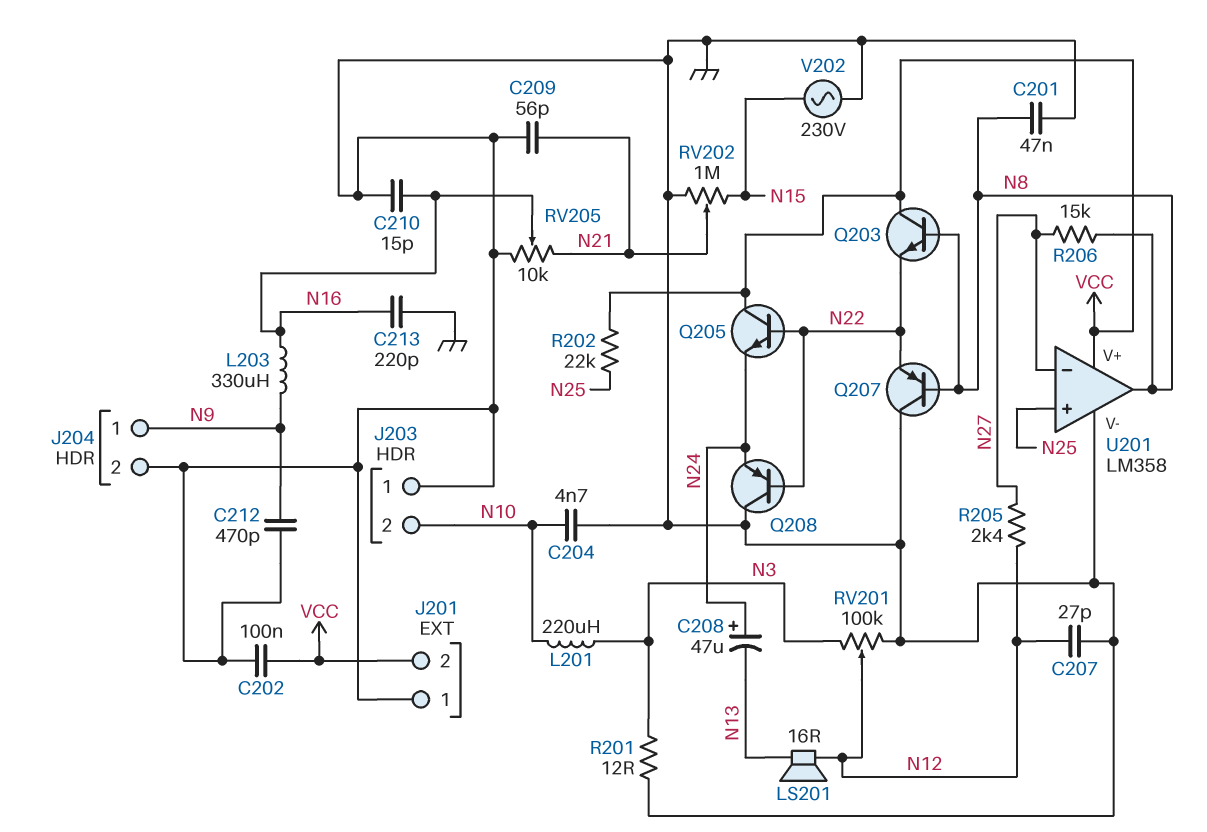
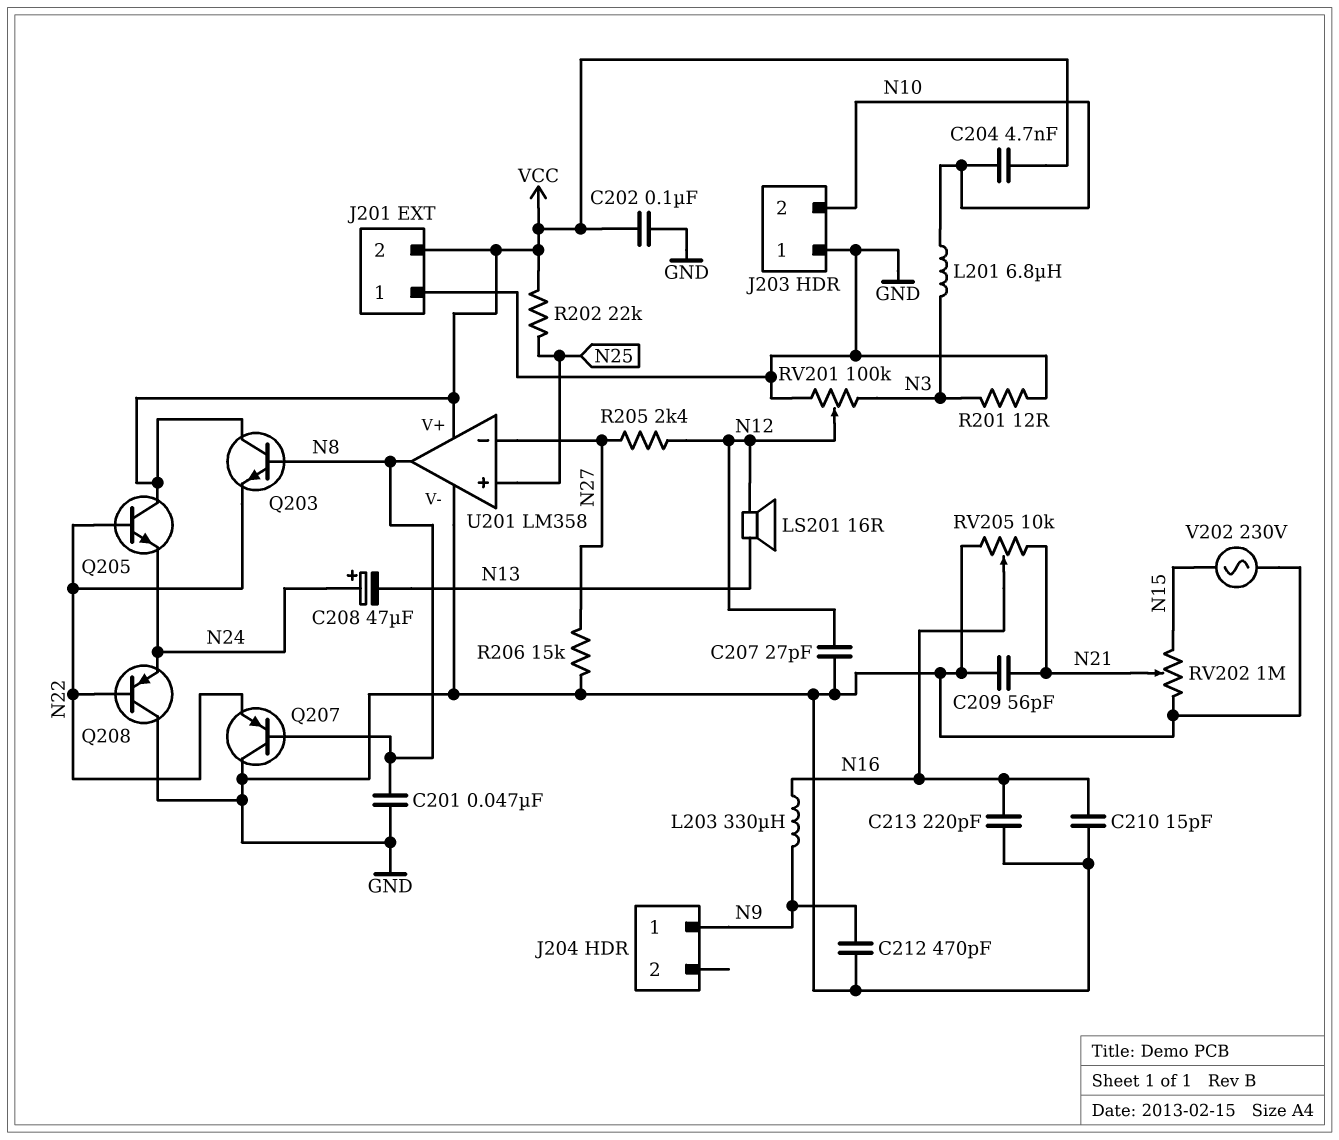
C204: 4.7nF (GND, N10) -> 4.7nF (N10, VCC)
J204 pin 2: GND -> none
L201: 220uH (N3, N10) -> 6.8uH (N3, N10)
R206: 15k (N8, N27) -> 15k (GND, N27)

